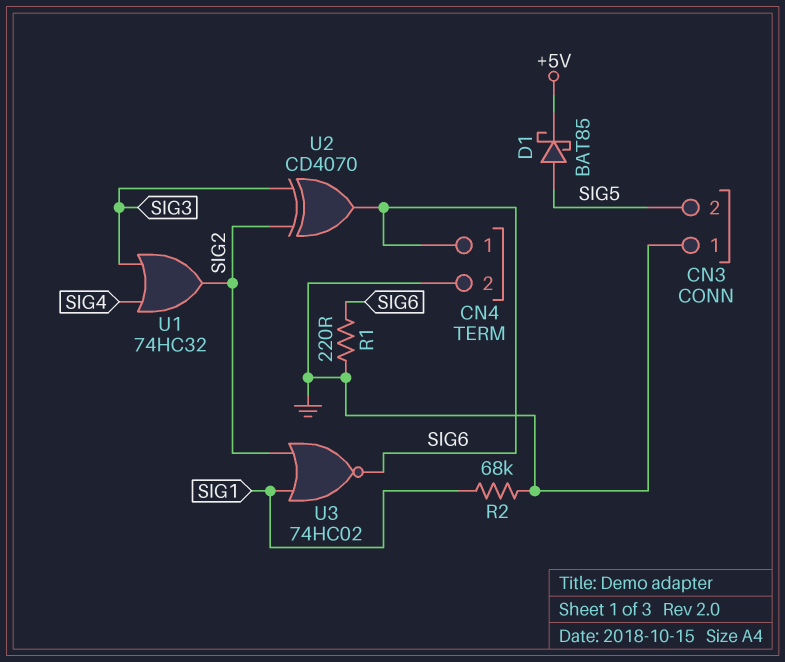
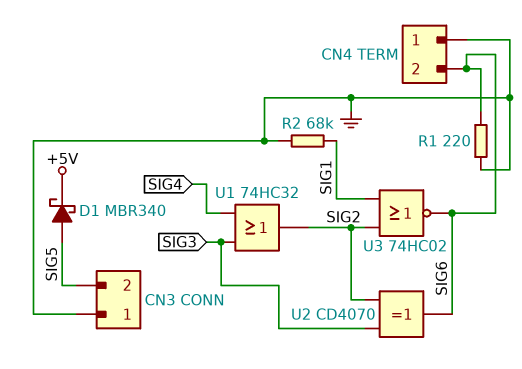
CN4 pin 1: SIG6 -> GND
CN4 pin 2: GND -> SIG6
D1: schottky BAT85 (A SIG5, K +5V) -> schottky MBR340 (A SIG5, K +5V)

